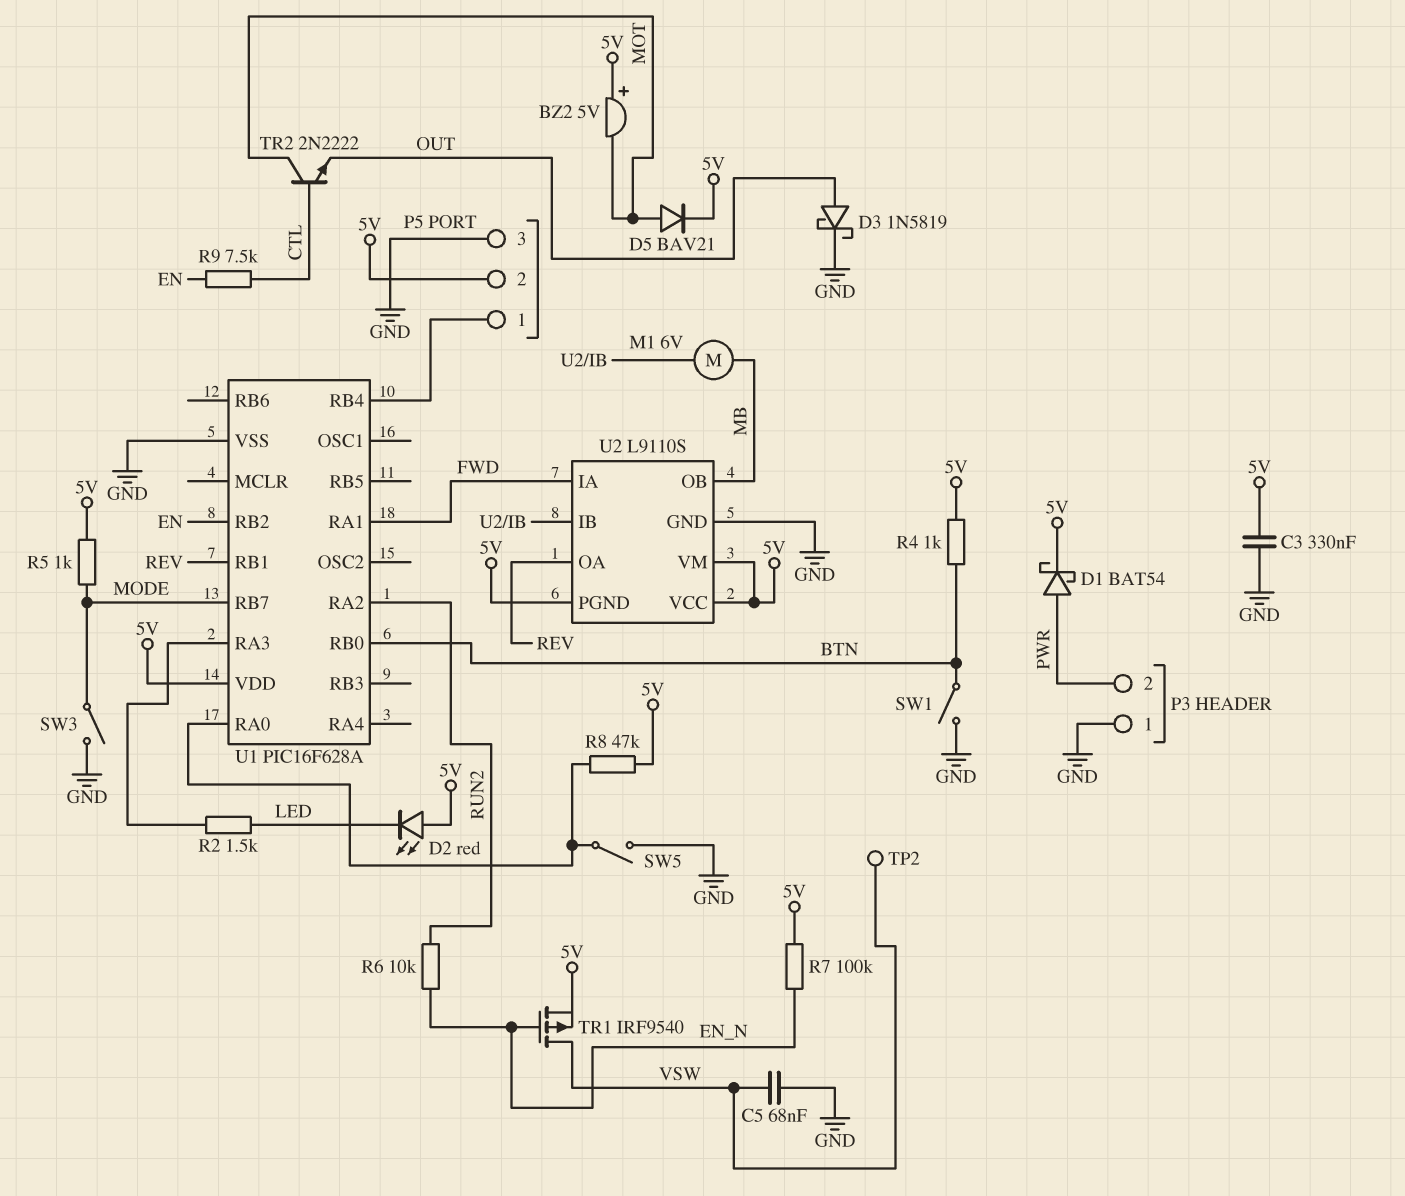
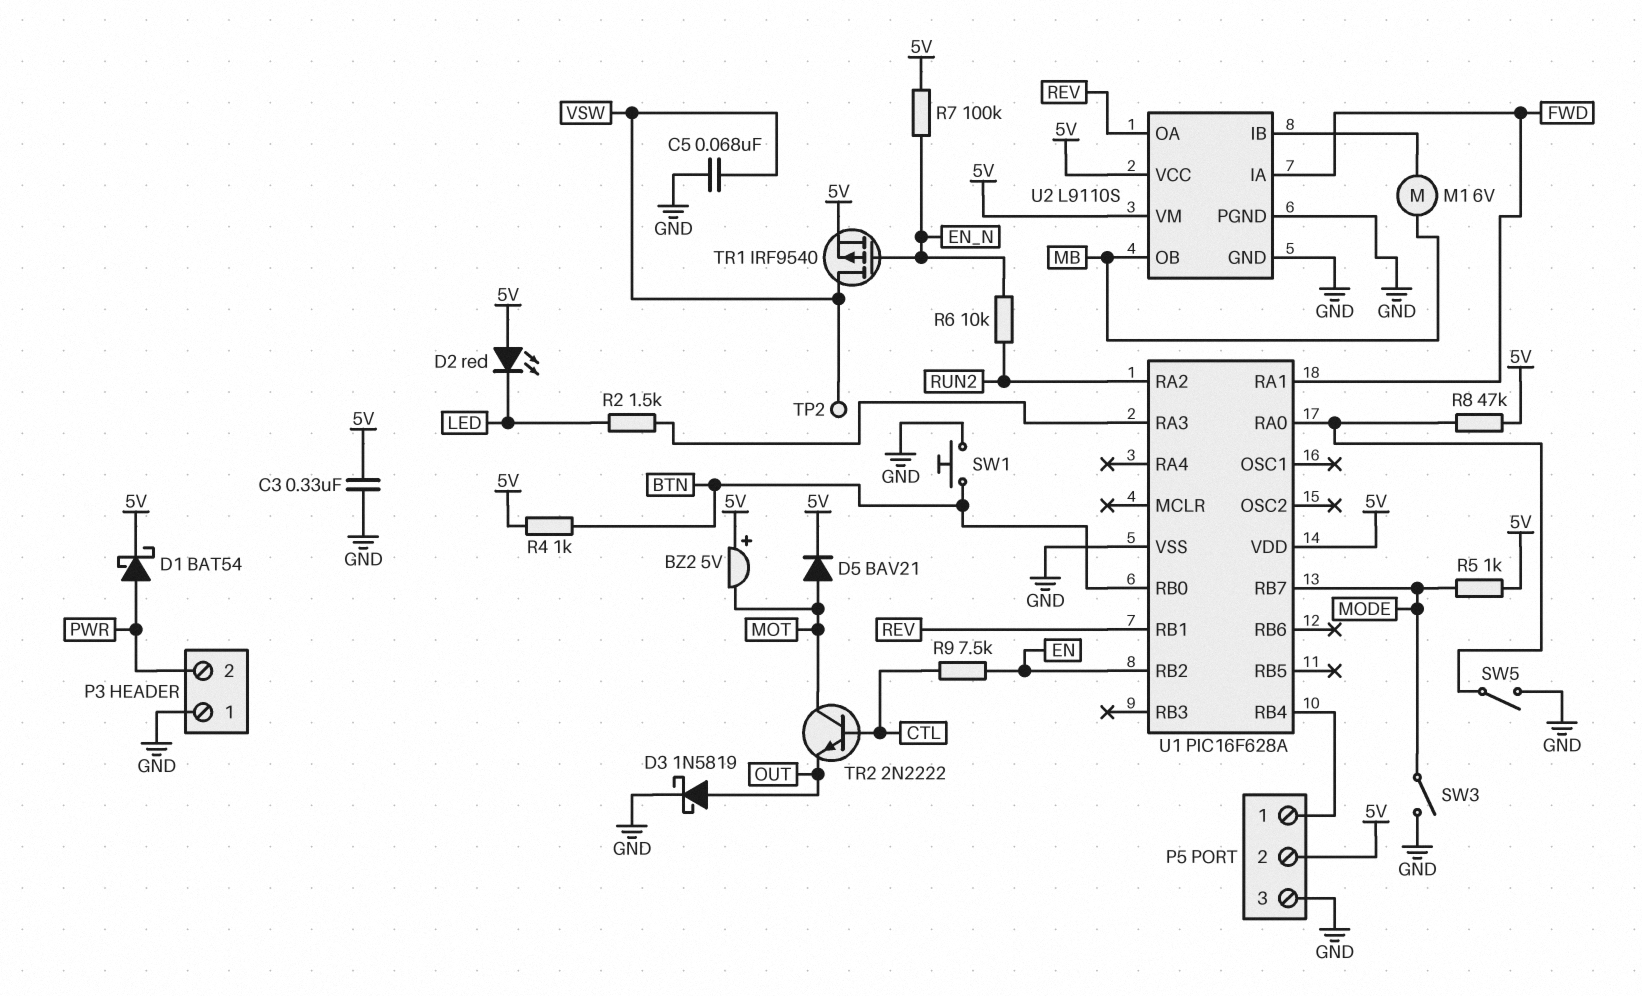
SW1: switch (BTN, GND) -> button (BTN, GND)
U2 pin PGND: 5V -> GND

